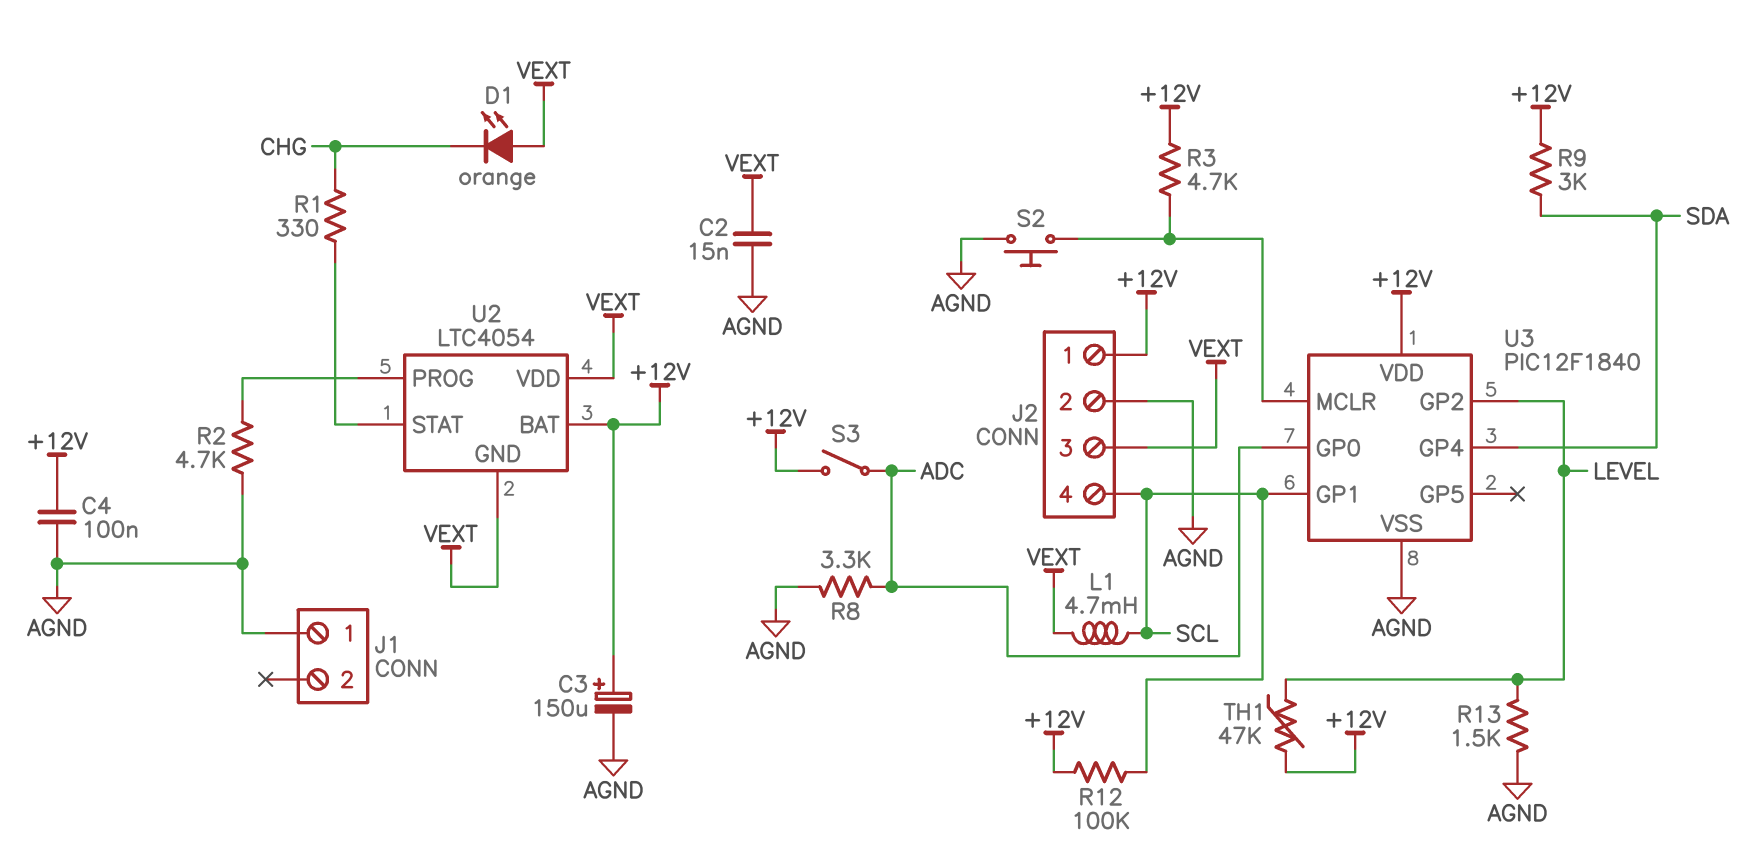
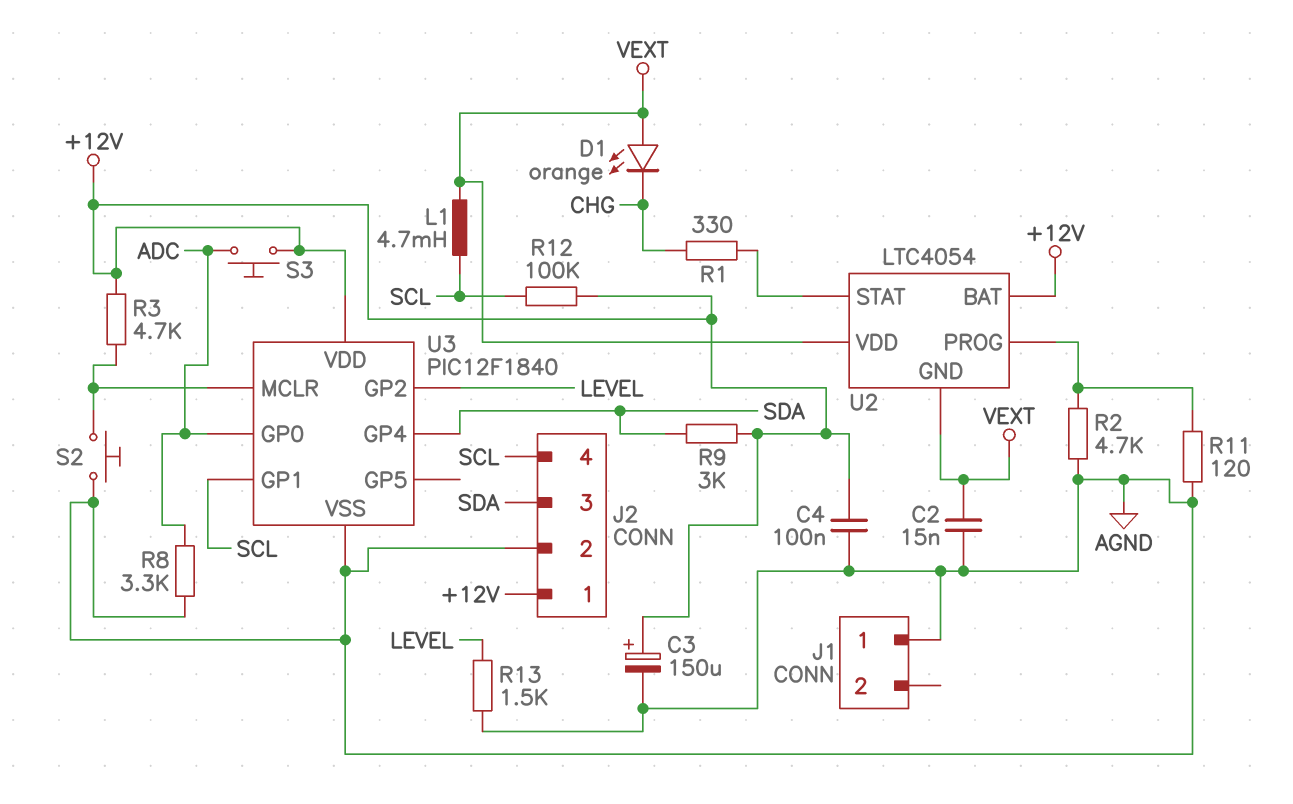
J2 pin 3: VEXT -> SDA
R11: none -> 120 (AGND, U2/PROG)
S3: switch (+12V, ADC) -> button (+12V, ADC)
TH1: 47k (+12V, LEVEL) -> none

